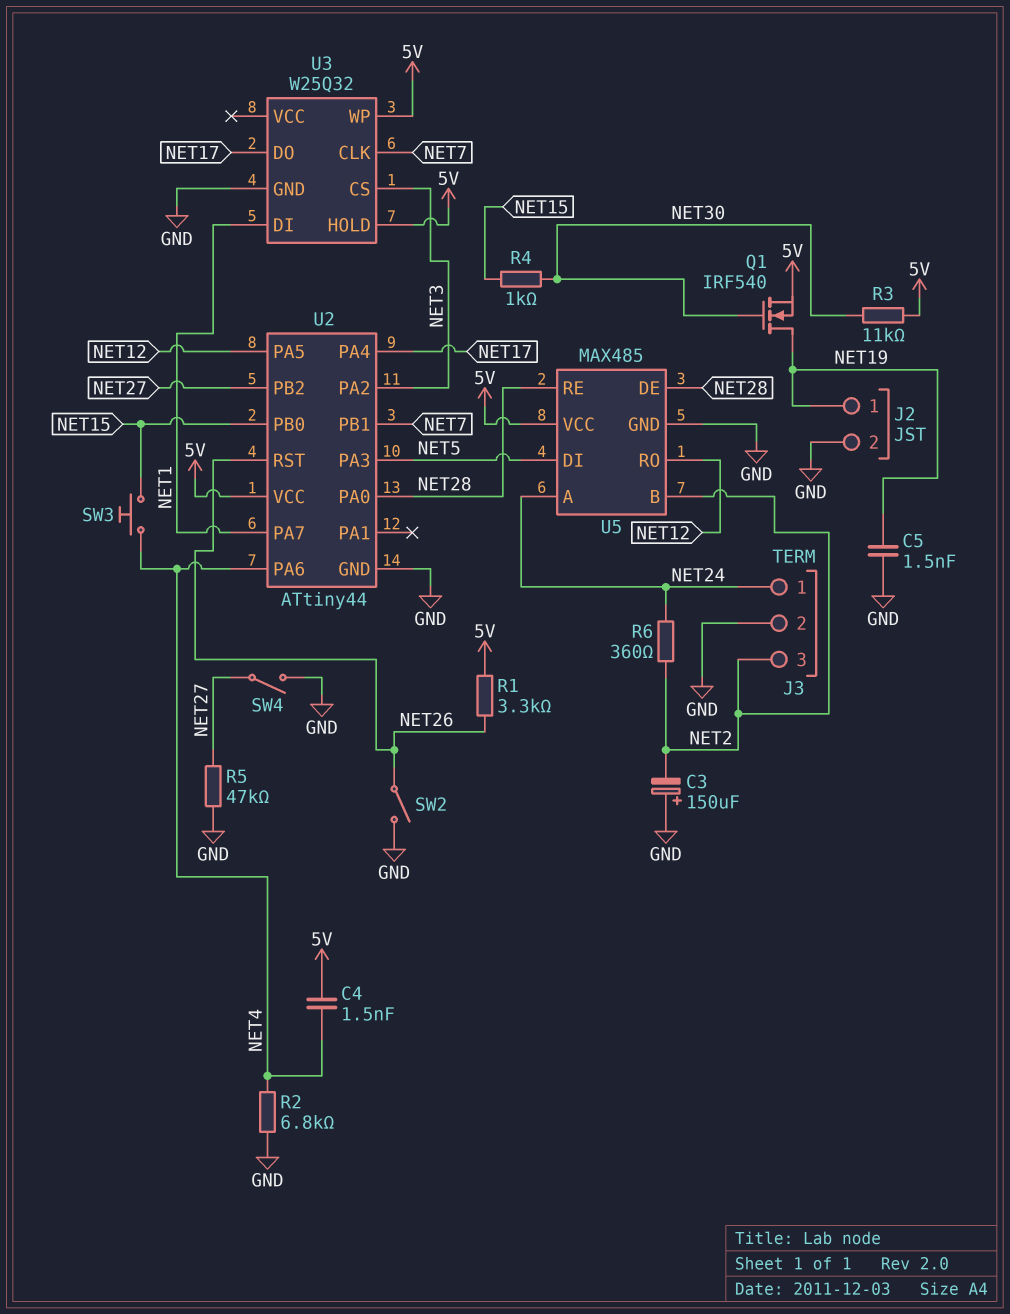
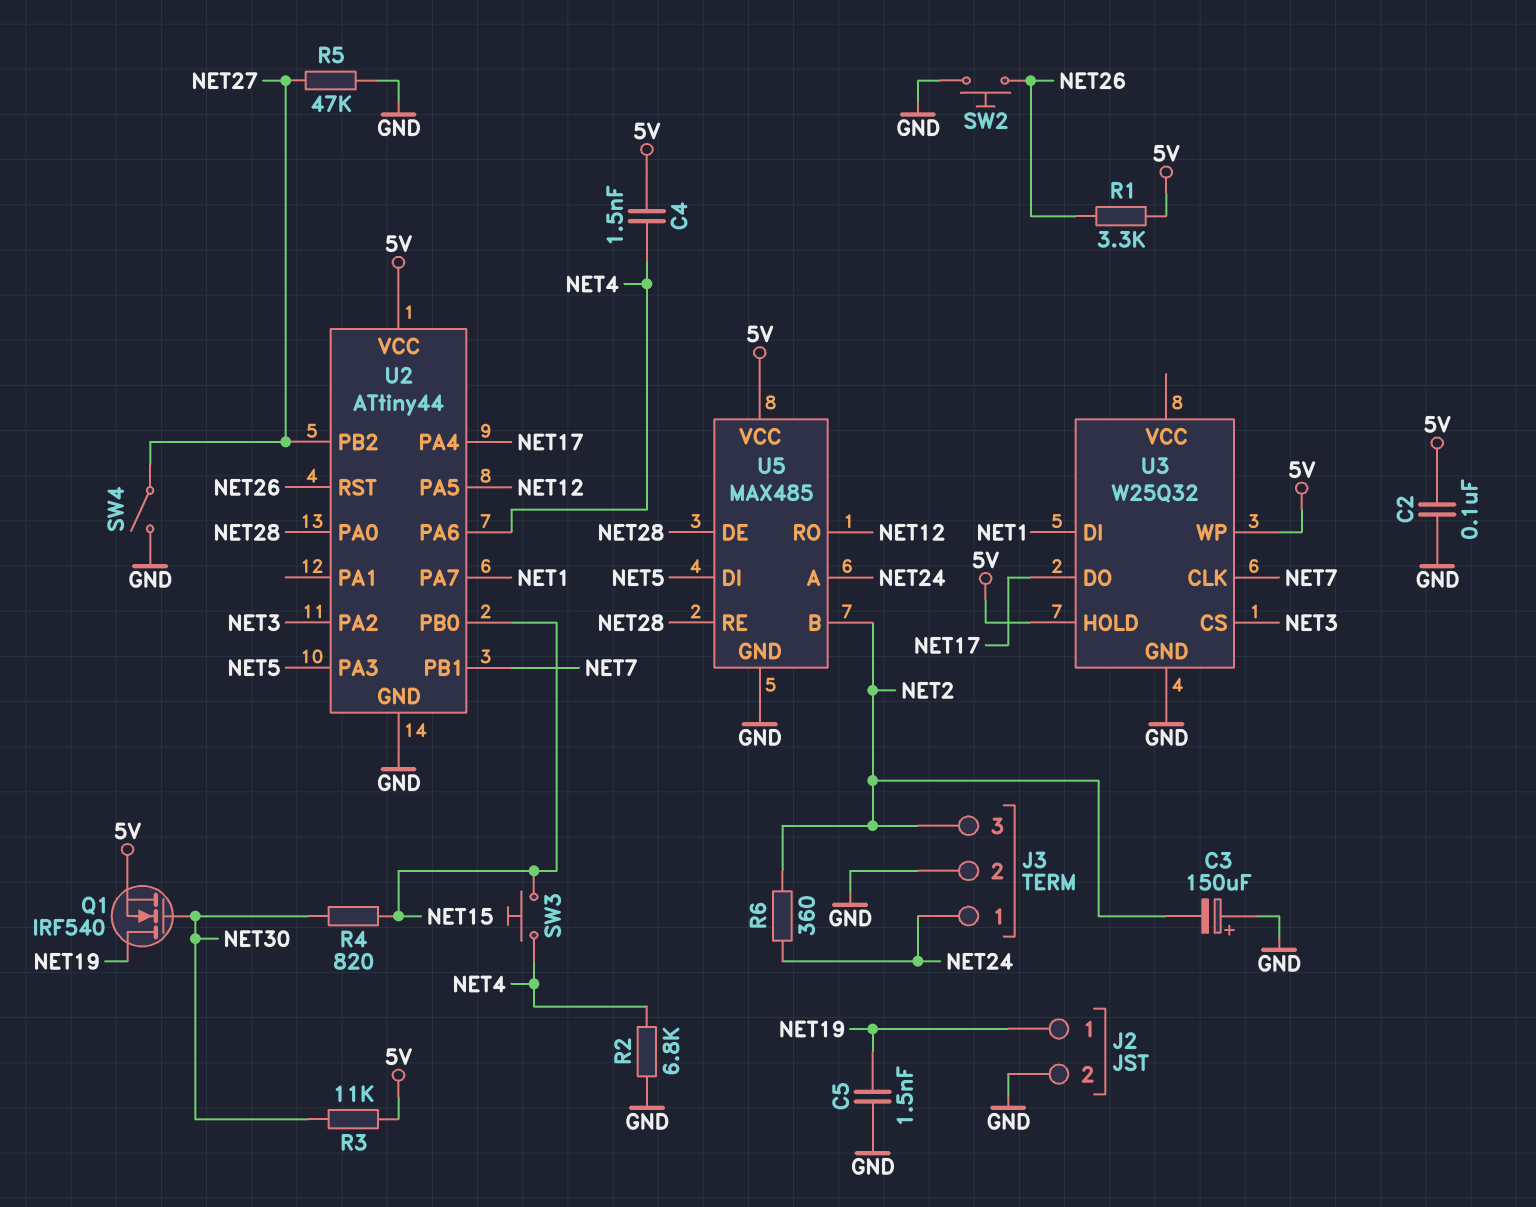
C2: none -> 100nF (5V, GND)
R4: 1k (NET15, NET30) -> 820 (NET15, NET30)
SW2: switch (GND, NET26) -> button (GND, NET26)

